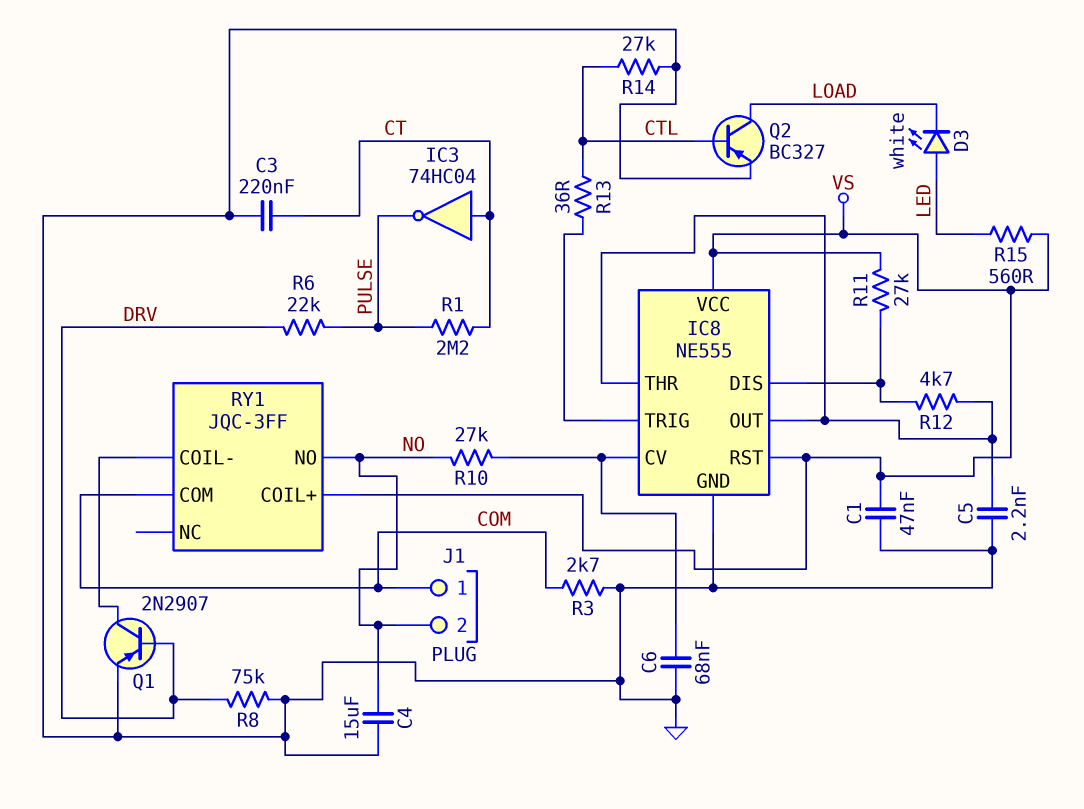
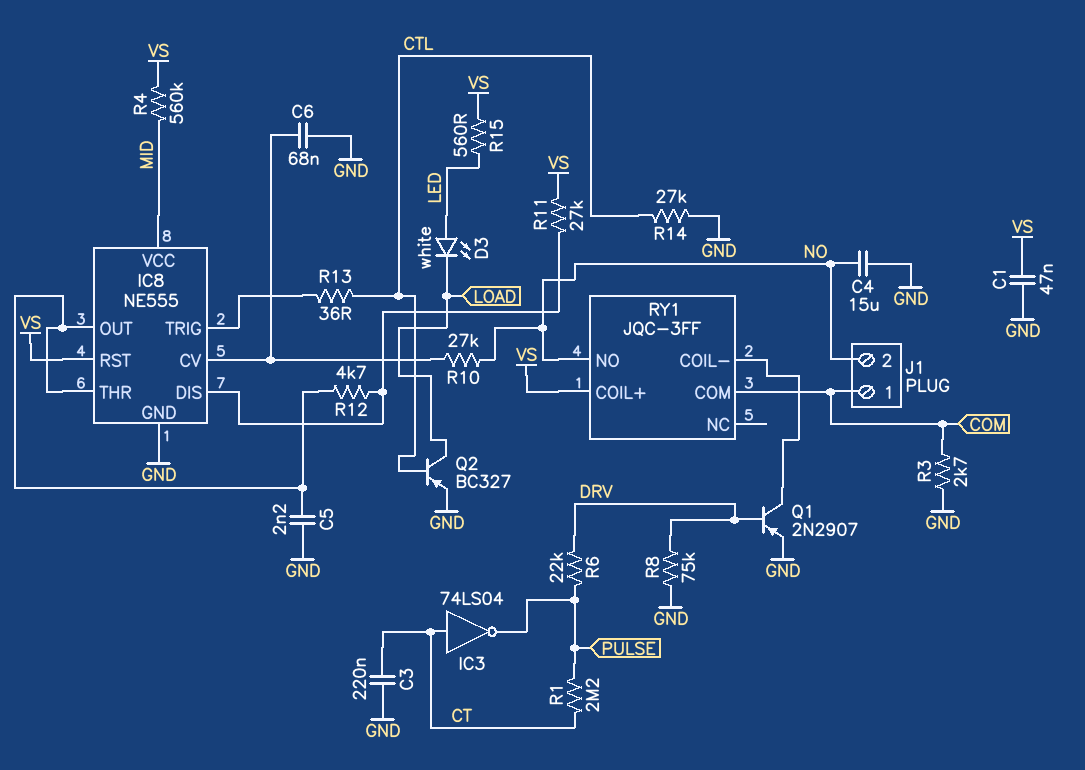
IC3: NOT 74HC04 (in CT, out PULSE) -> NOT 74LS04 (in CT, out PULSE)
IC8 pin VCC: VS -> MID
R4: none -> 560k (MID, VS)

